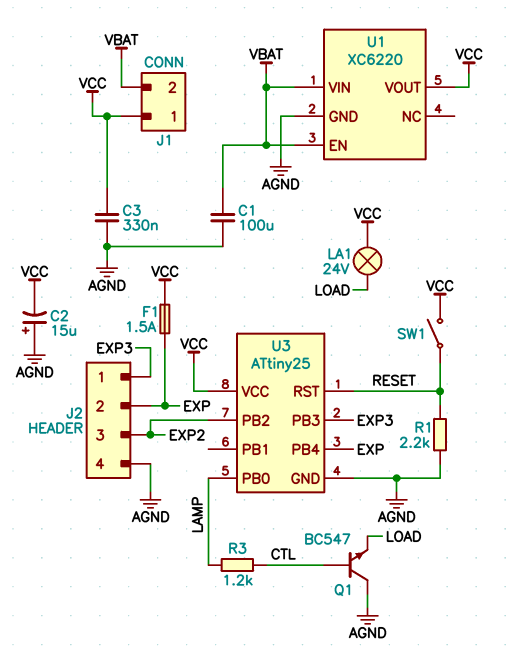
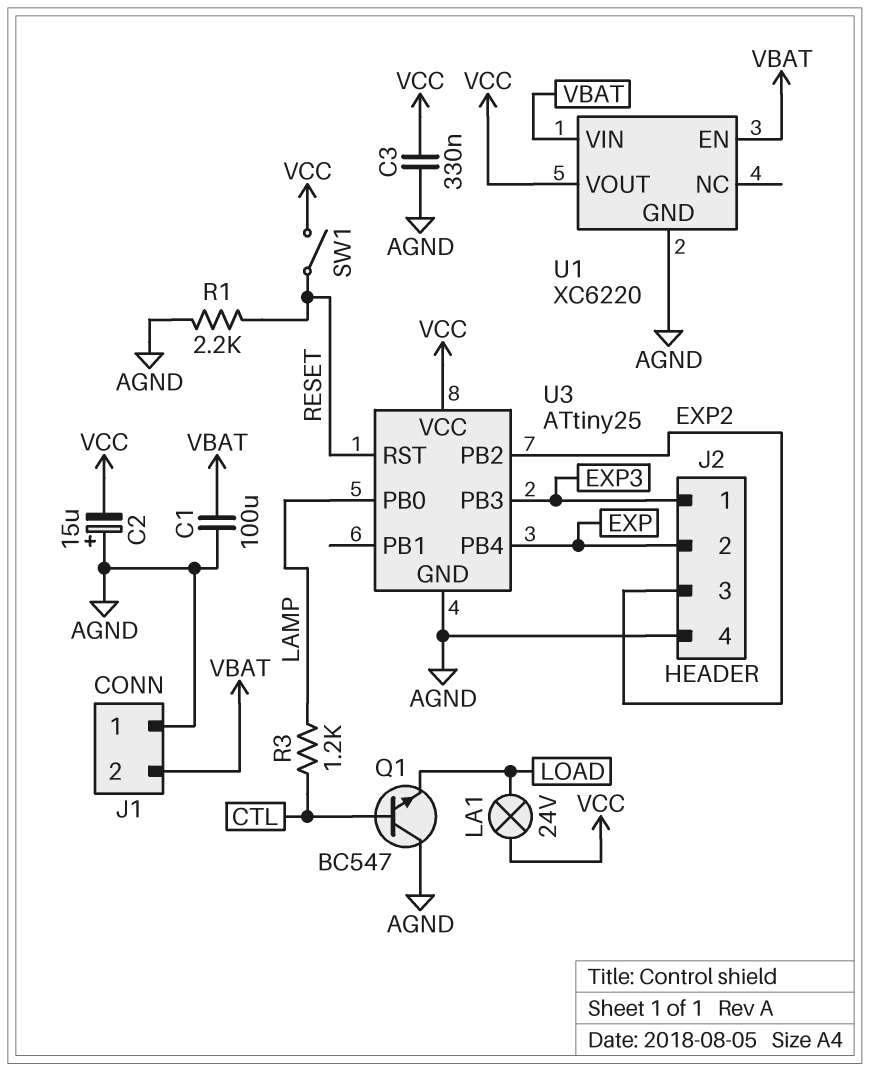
F1: 1.5A (EXP, VCC) -> none
J1 pin 1: VCC -> AGND

